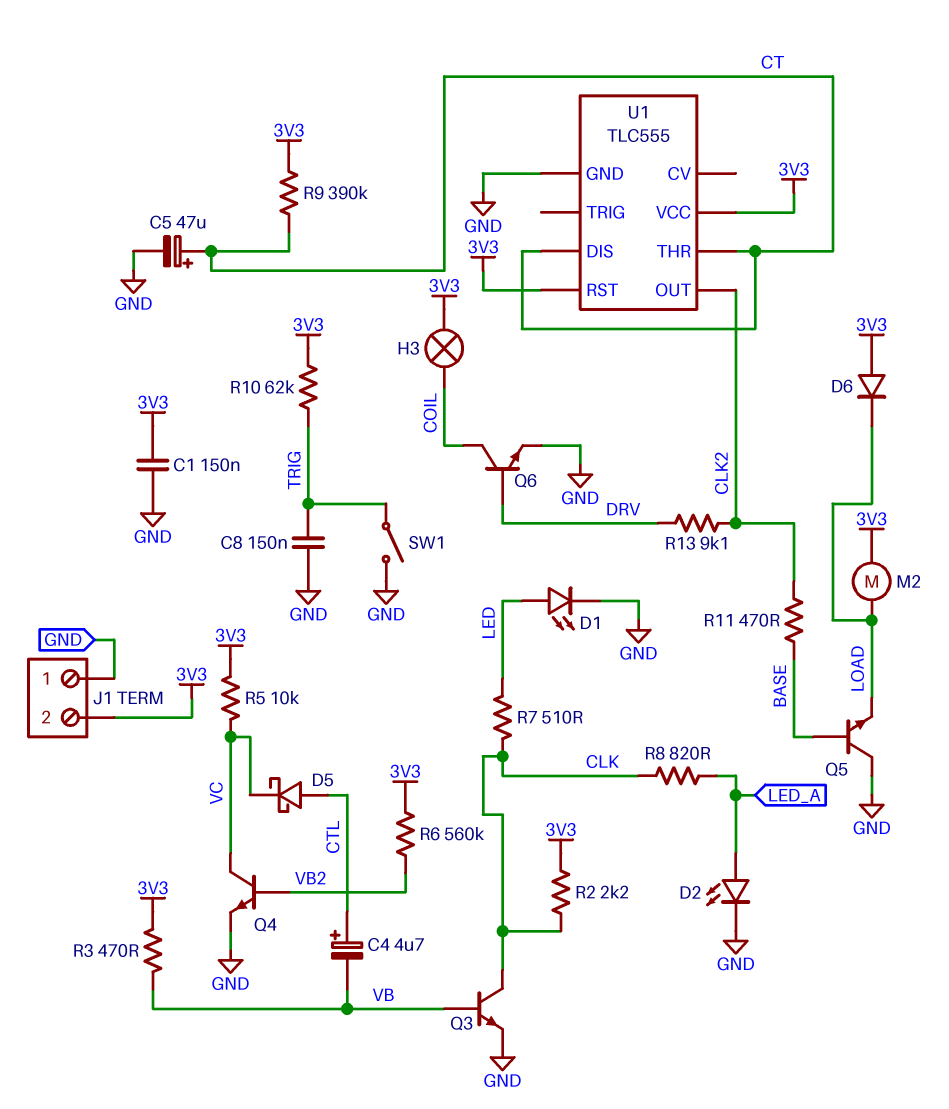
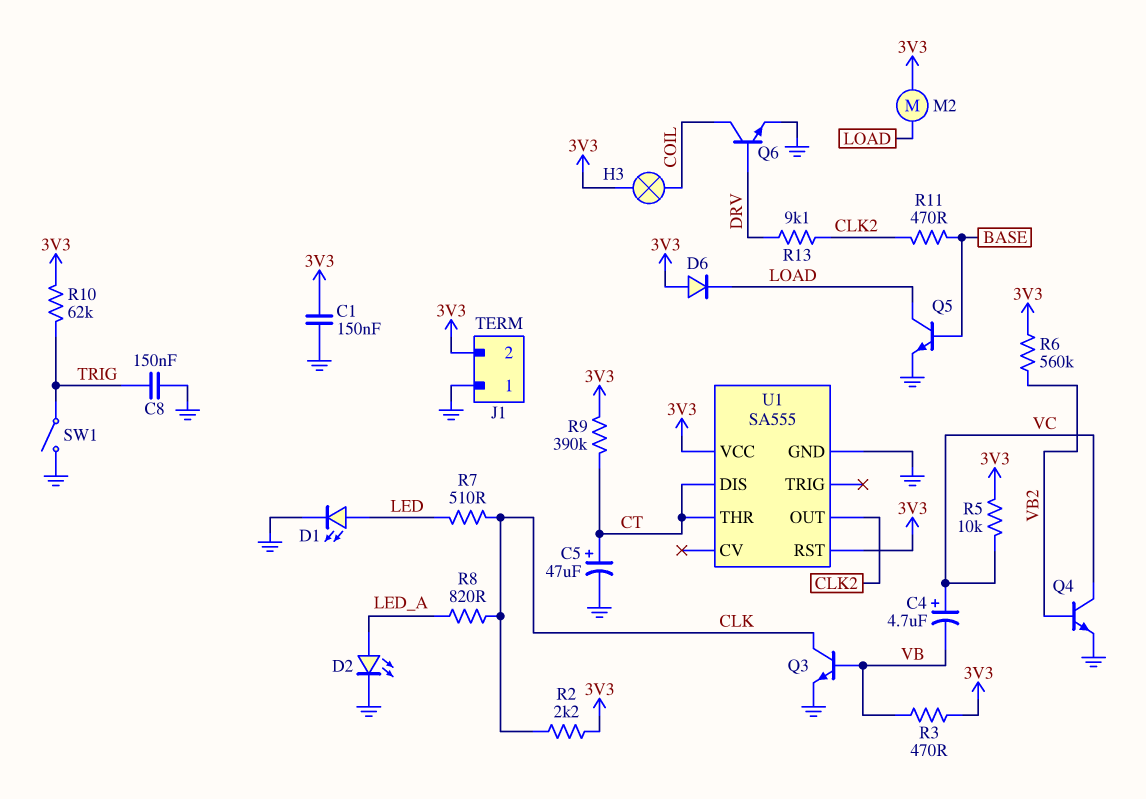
C4: 4.7uF (plus CTL, minus VB) -> 4.7uF (plus VC, minus VB)
D5: schottky (A CTL, K VC) -> none
Q5: NPN (B BASE, C GND, E LOAD) -> NPN (B BASE, C LOAD, E GND)
U1: TLC555 -> SA555

